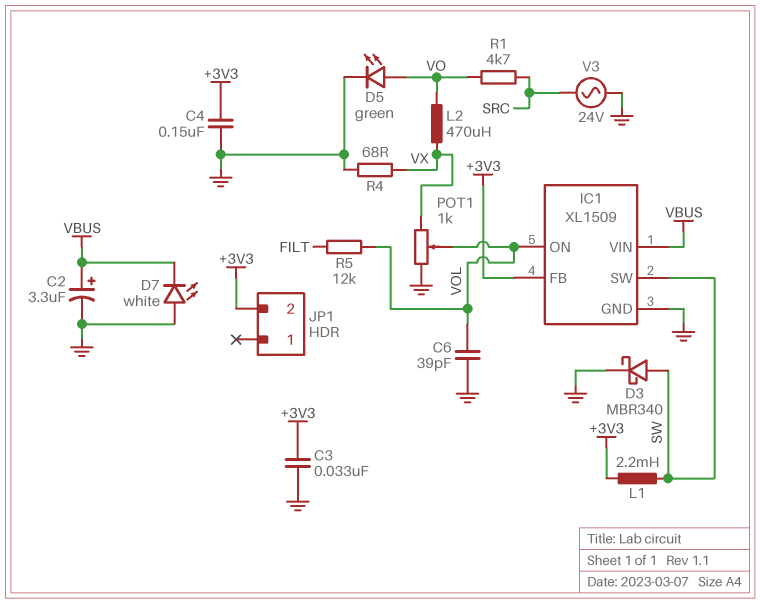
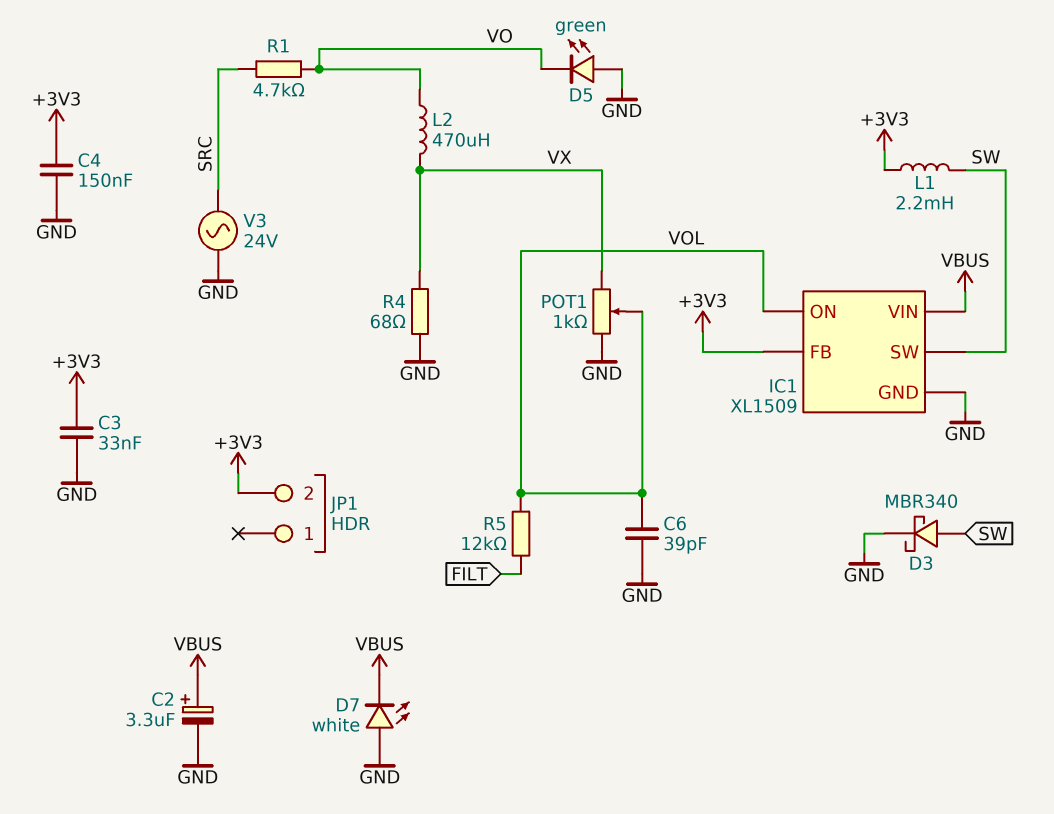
D5: LED green (A VO, K GND) -> LED green (A GND, K VO)

